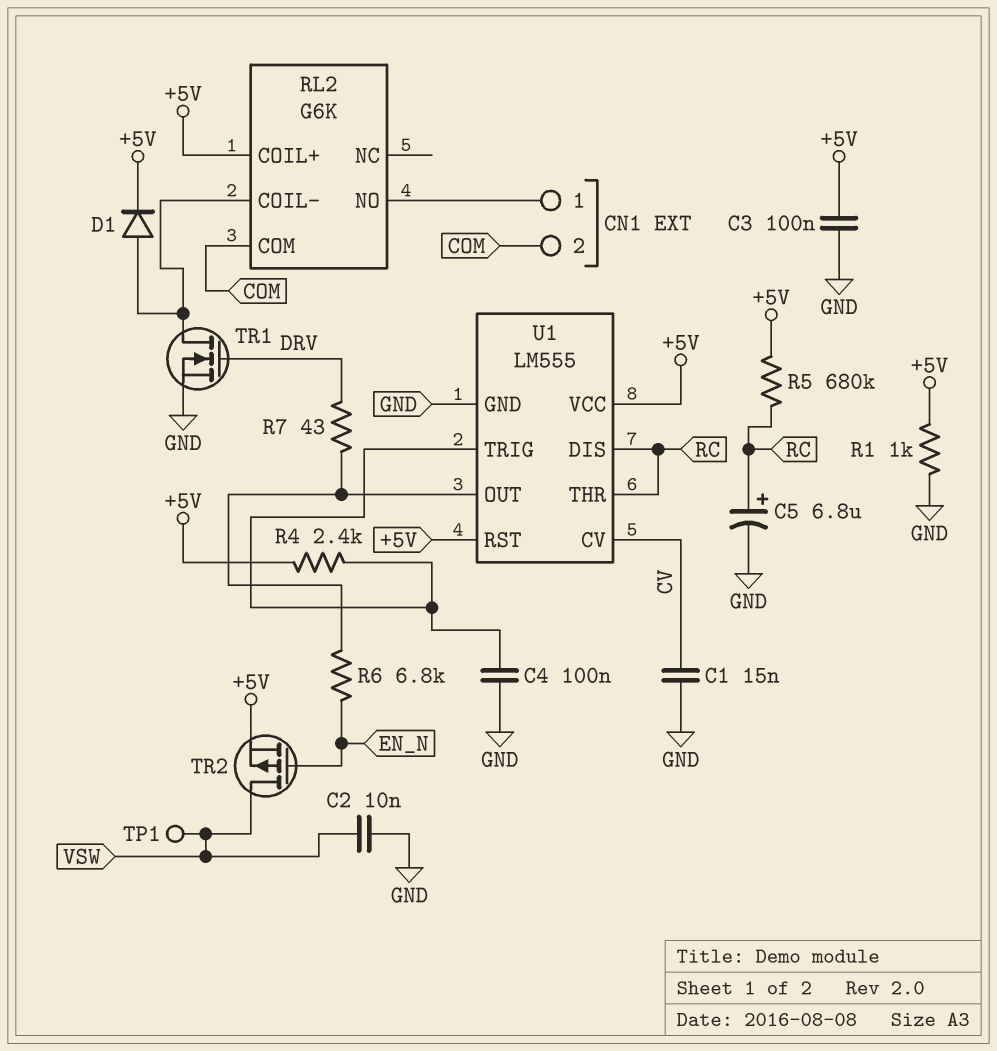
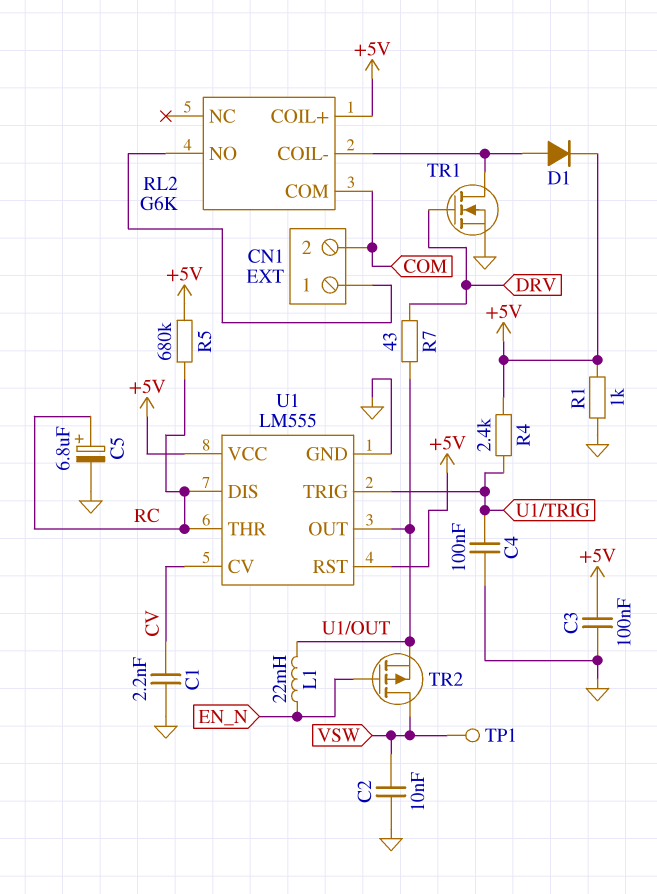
C1: 15nF (CV, GND) -> 2.2nF (CV, GND)
L1: none -> 22mH (EN_N, U1/OUT)
R6: 6.8k (EN_N, U1/OUT) -> none
TR2: PMOS (G EN_N, D VSW, S +5V) -> PMOS (G EN_N, D VSW, S U1/OUT)

